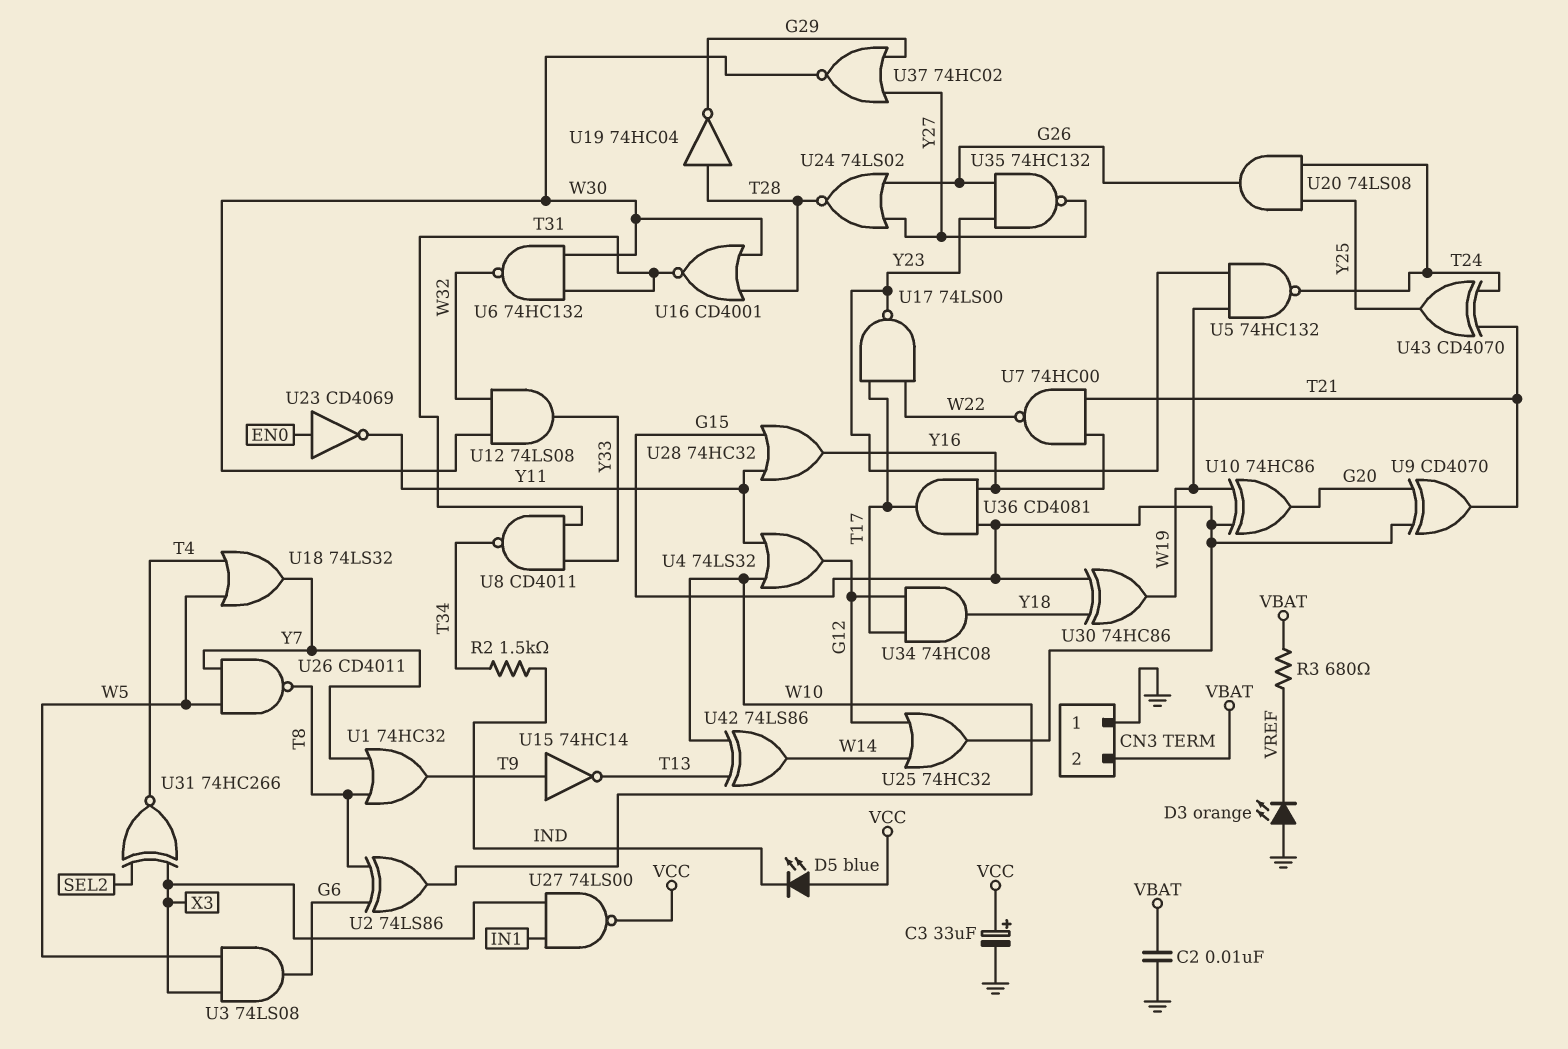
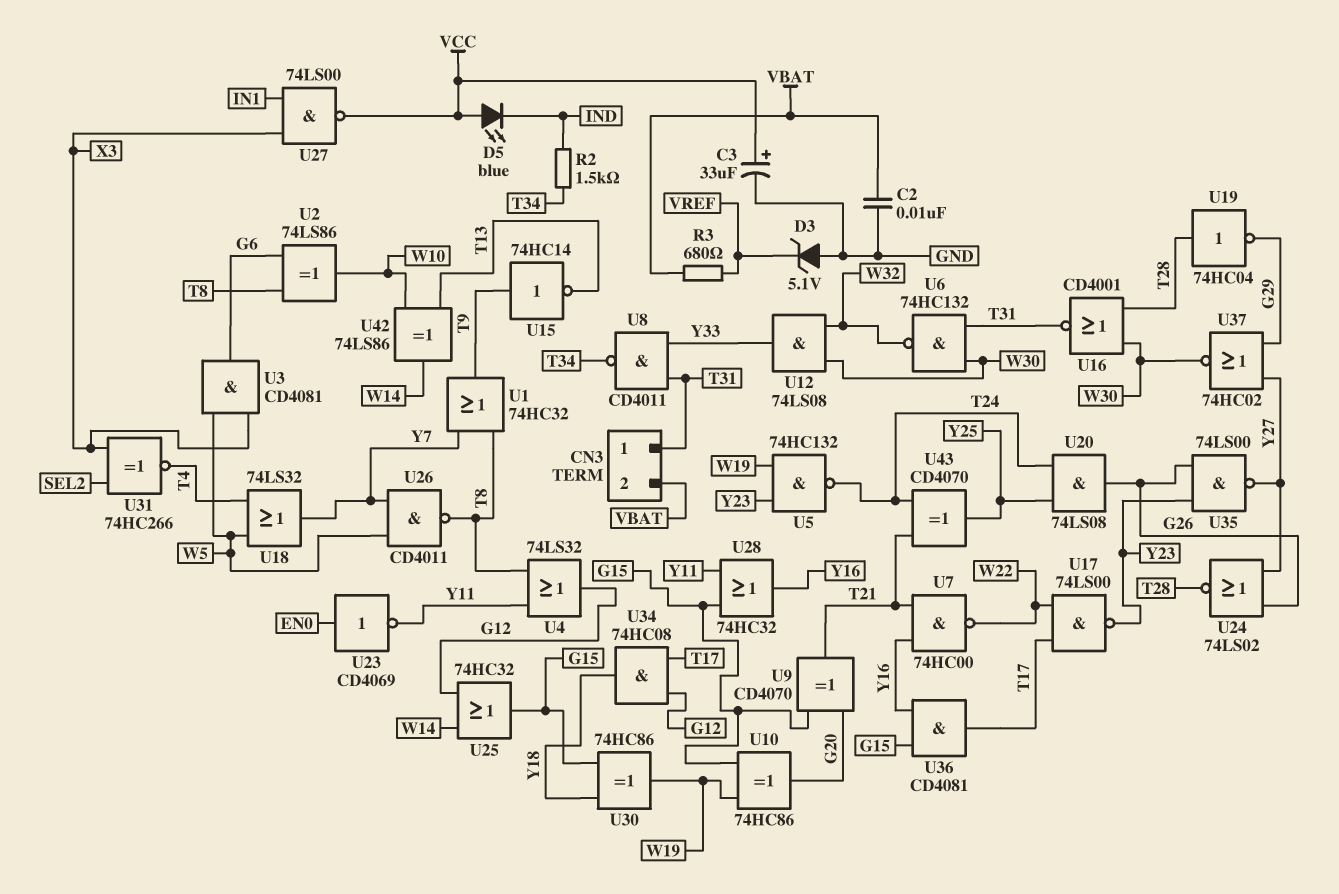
CN3 pin 1: GND -> T31
D3: LED orange (A GND, K VREF) -> zener 5.1V (A GND, K VREF)
U3: AND 74LS08 (in W5, in X3, out G6) -> AND CD4081 (in W5, in X3, out G6)
U4: OR 74LS32 (in W10, in Y11, out G12) -> OR 74LS32 (in T8, in Y11, out G12)
U35: NAND 74HC132 (in G26, in Y23, out Y27) -> NAND 74LS00 (in G26, in Y23, out Y27)

